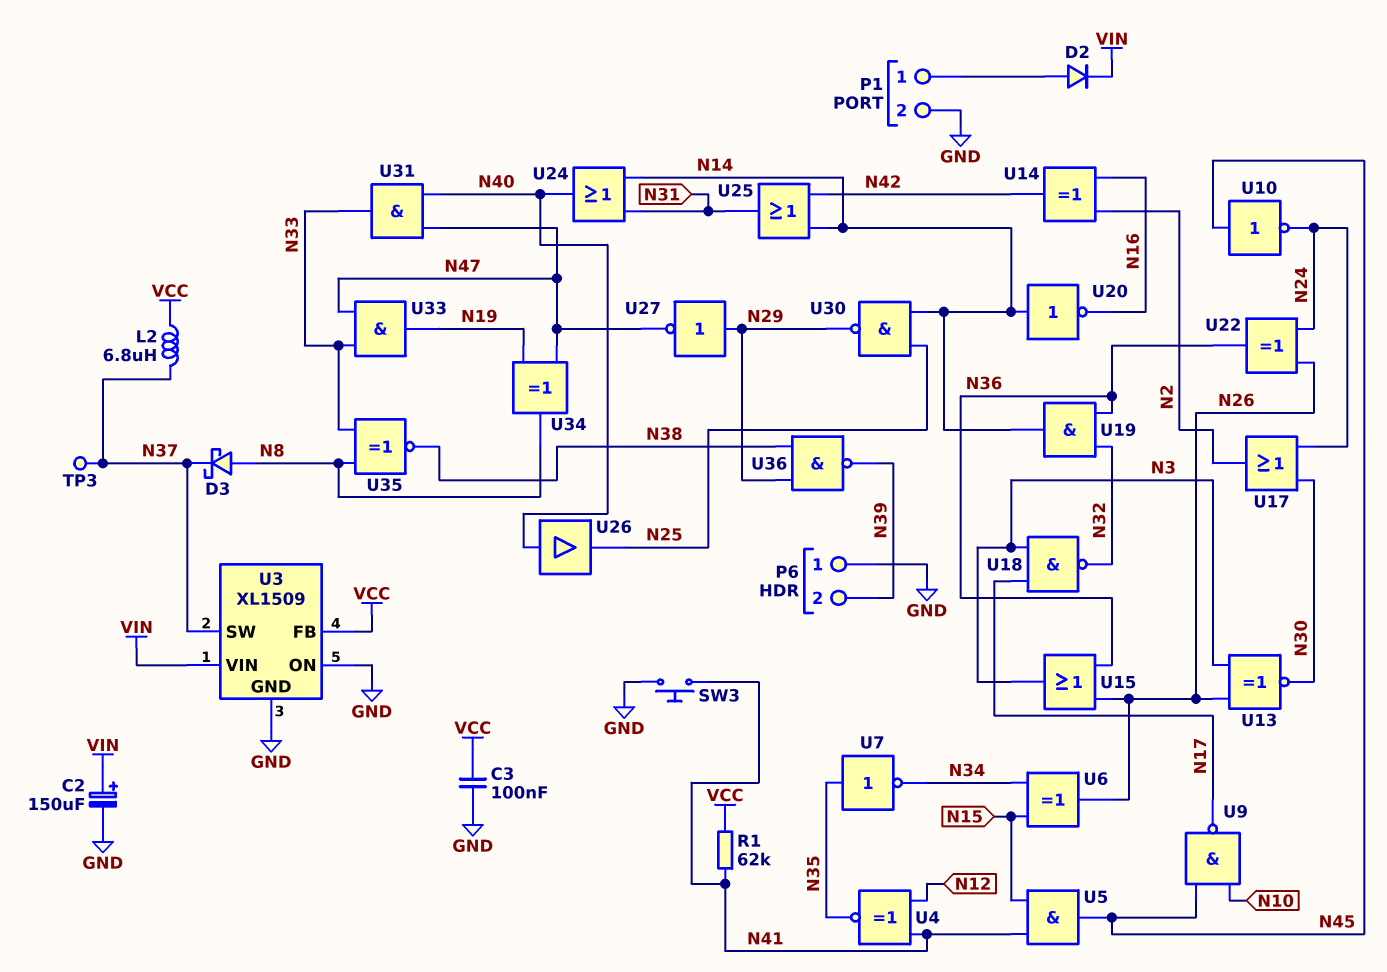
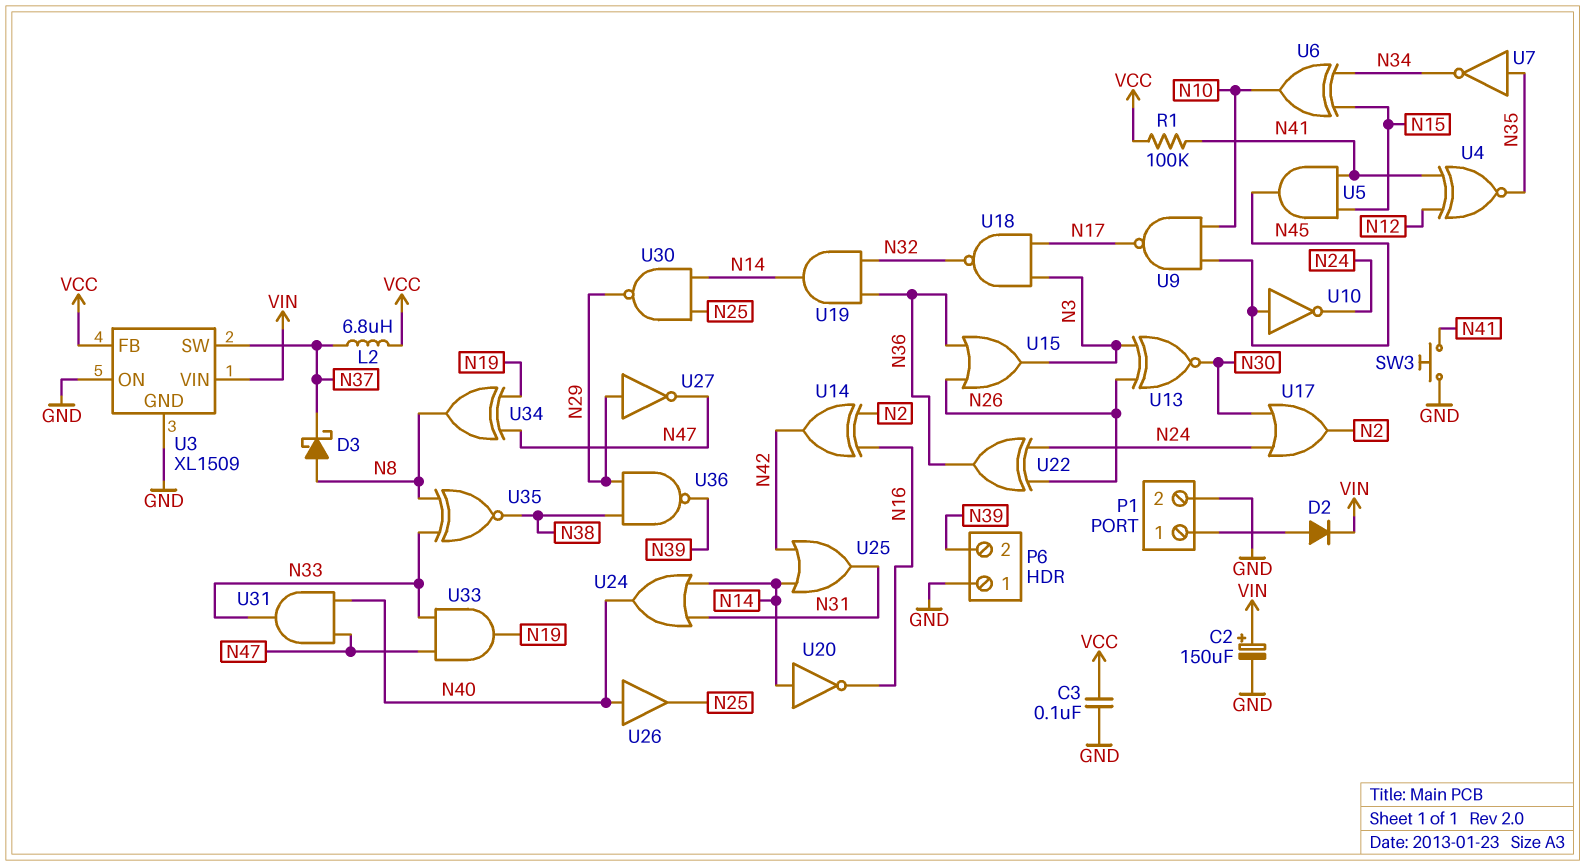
R1: 62k (N41, VCC) -> 100k (N41, VCC)
TP3: test point (N37) -> none
U6: XOR (in N15, in N34, out N26) -> XOR (in N15, in N34, out N10)

